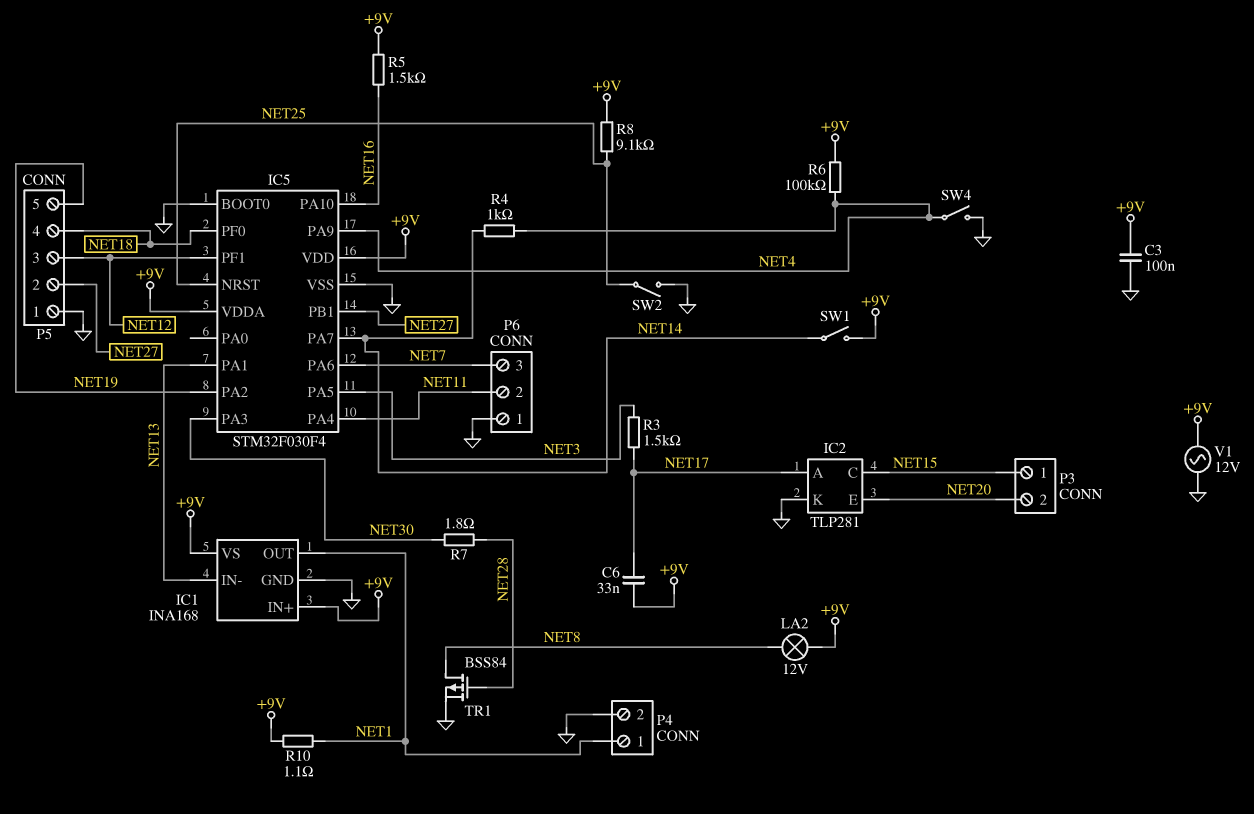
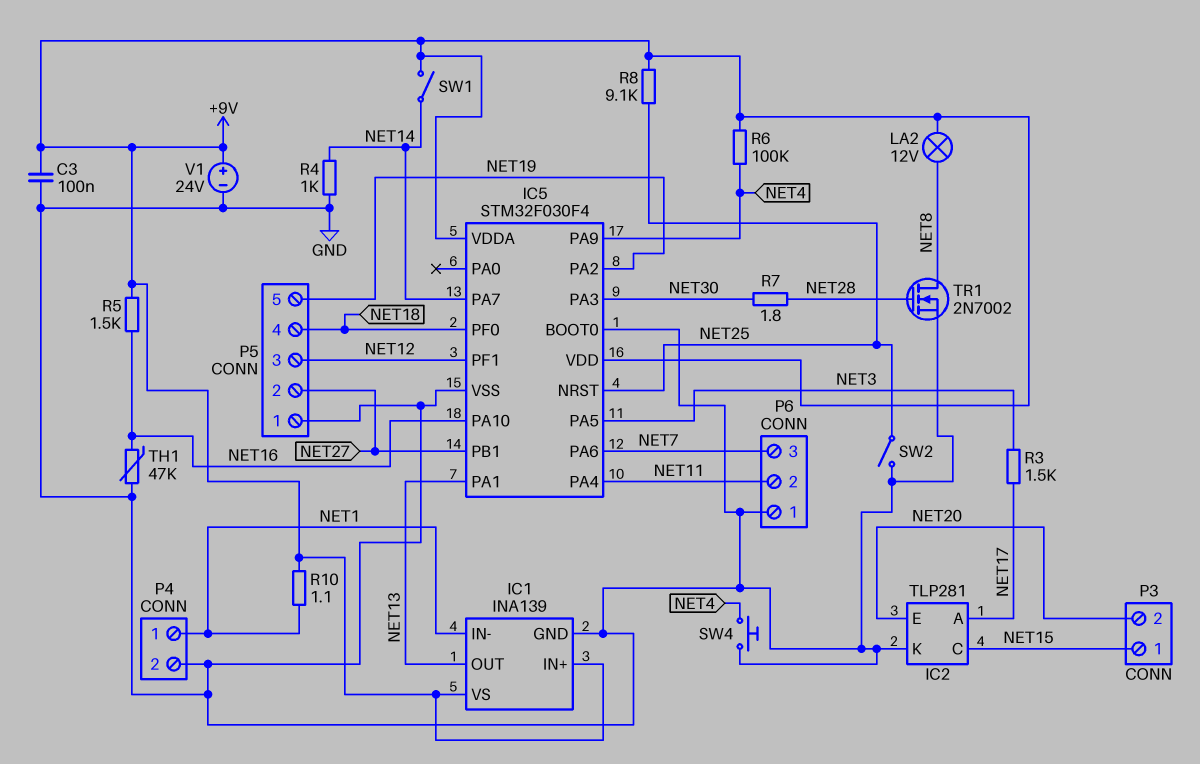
C6: 33nF (+9V, NET17) -> none
IC1: INA168 -> INA139
IC1 pin IN-: NET13 -> NET1
IC1 pin OUT: NET1 -> NET13
R4: 1k (NET4, NET14) -> 1k (GND, NET14)
SW4: switch (GND, NET4) -> button (GND, NET4)
TH1: none -> 47k (GND, NET16)
TR1: PMOS BSS84 (G NET28, D NET8, S GND) -> NMOS 2N7002 (G NET28, D NET8, S GND)
V1: AC 12V (+9V, GND) -> 24V (plus +9V, minus GND)

